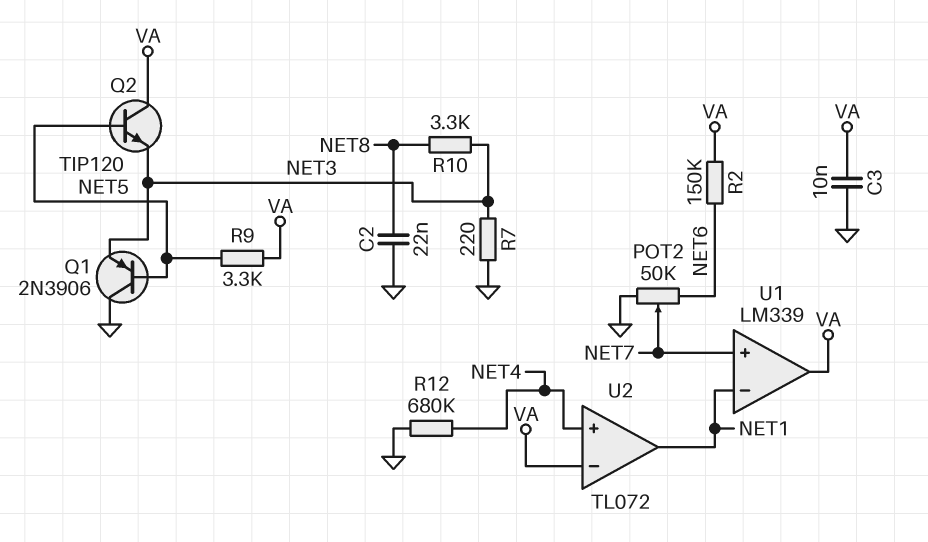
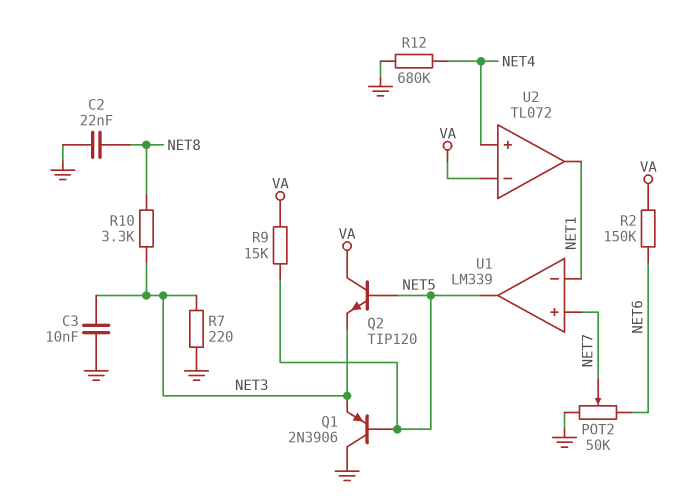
C3: 10nF (GND, VA) -> 10nF (GND, NET3)
R9: 3.3k (NET5, VA) -> 15k (NET5, VA)
U1 pin out: VA -> NET5

